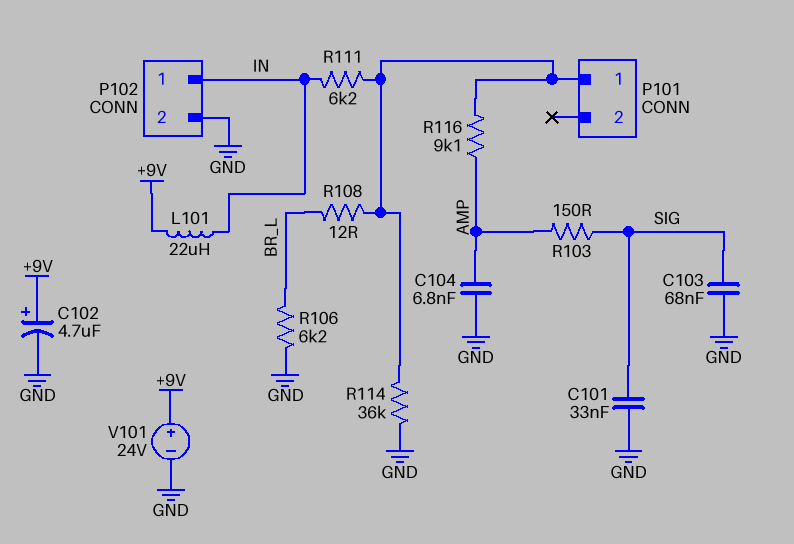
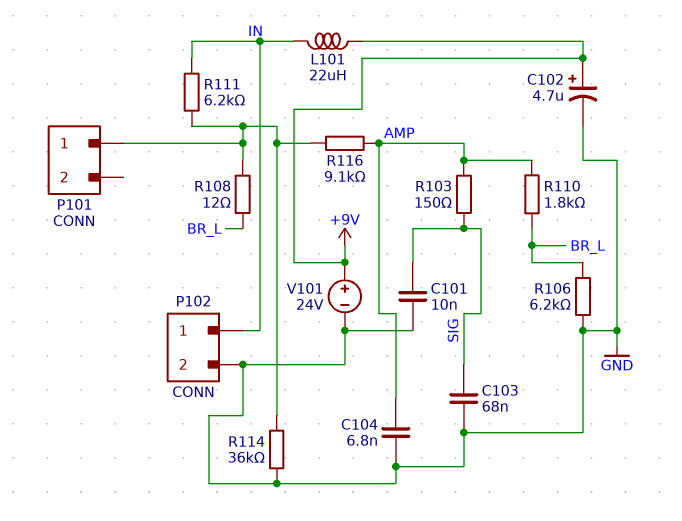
C101: 33nF (GND, SIG) -> 10nF (GND, SIG)
R110: none -> 1.8k (AMP, BR_L)

